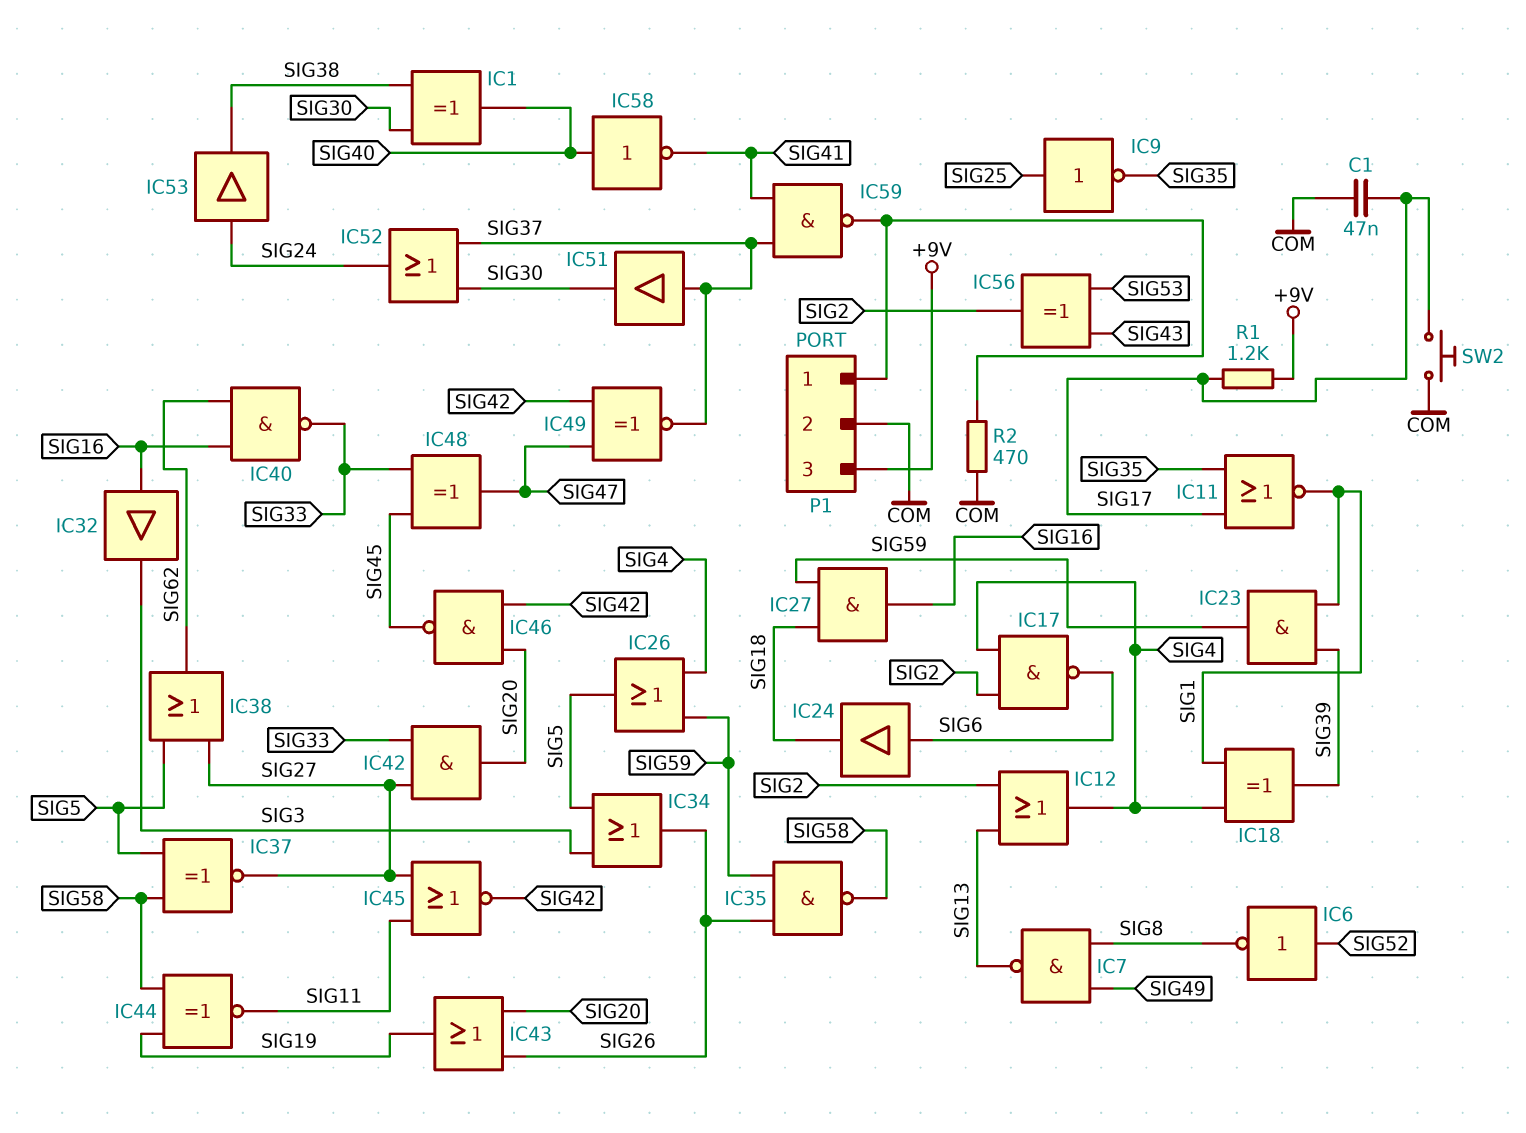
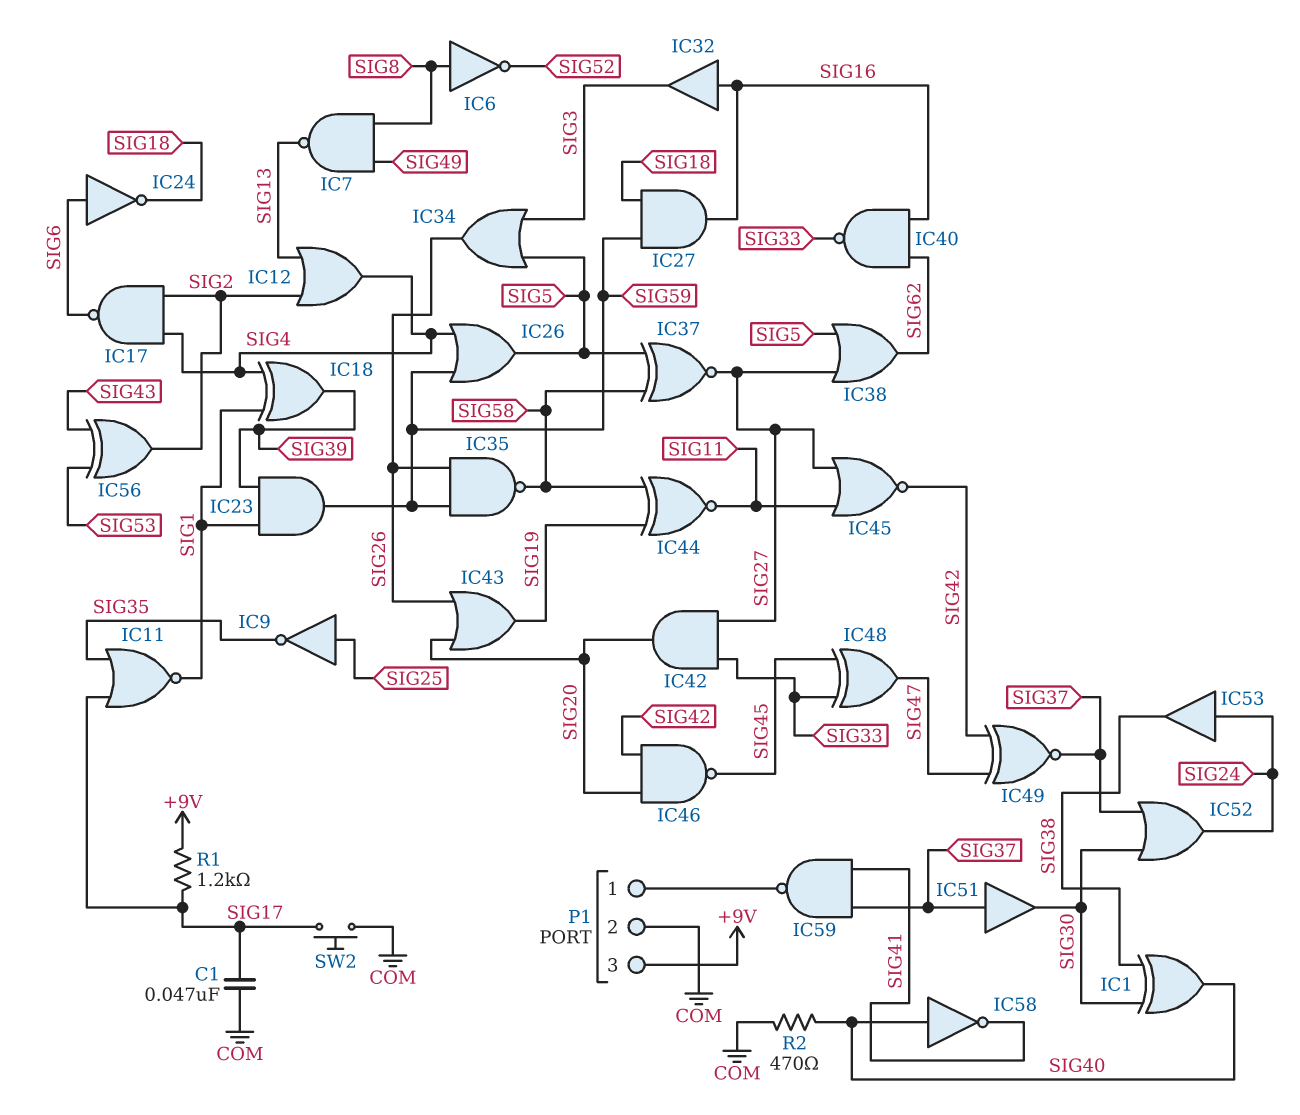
IC6: NOT (in SIG52, out SIG8) -> NOT (in SIG8, out SIG52)
IC24: buffer (in SIG6, out SIG18) -> NOT (in SIG6, out SIG18)
R2: 470 (COM, P1/1) -> 470 (COM, SIG40)

